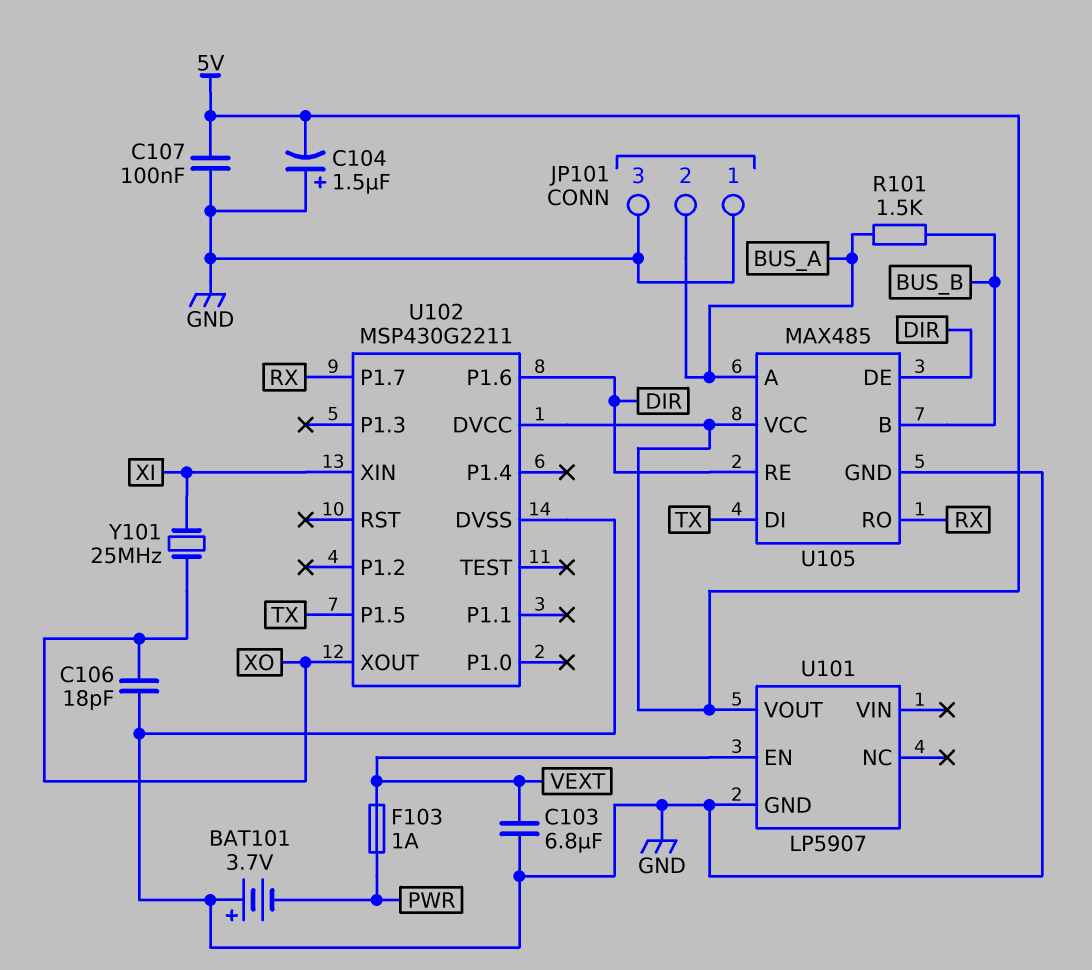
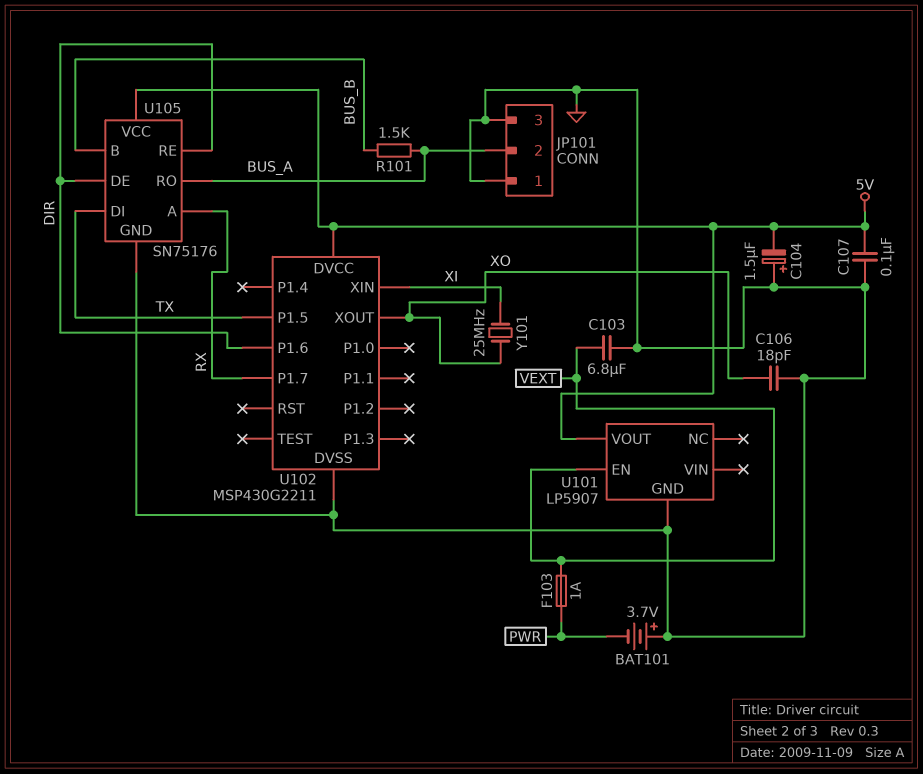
U105: MAX485 -> SN75176
U105 pin A: BUS_A -> RX
U105 pin RO: RX -> BUS_A

